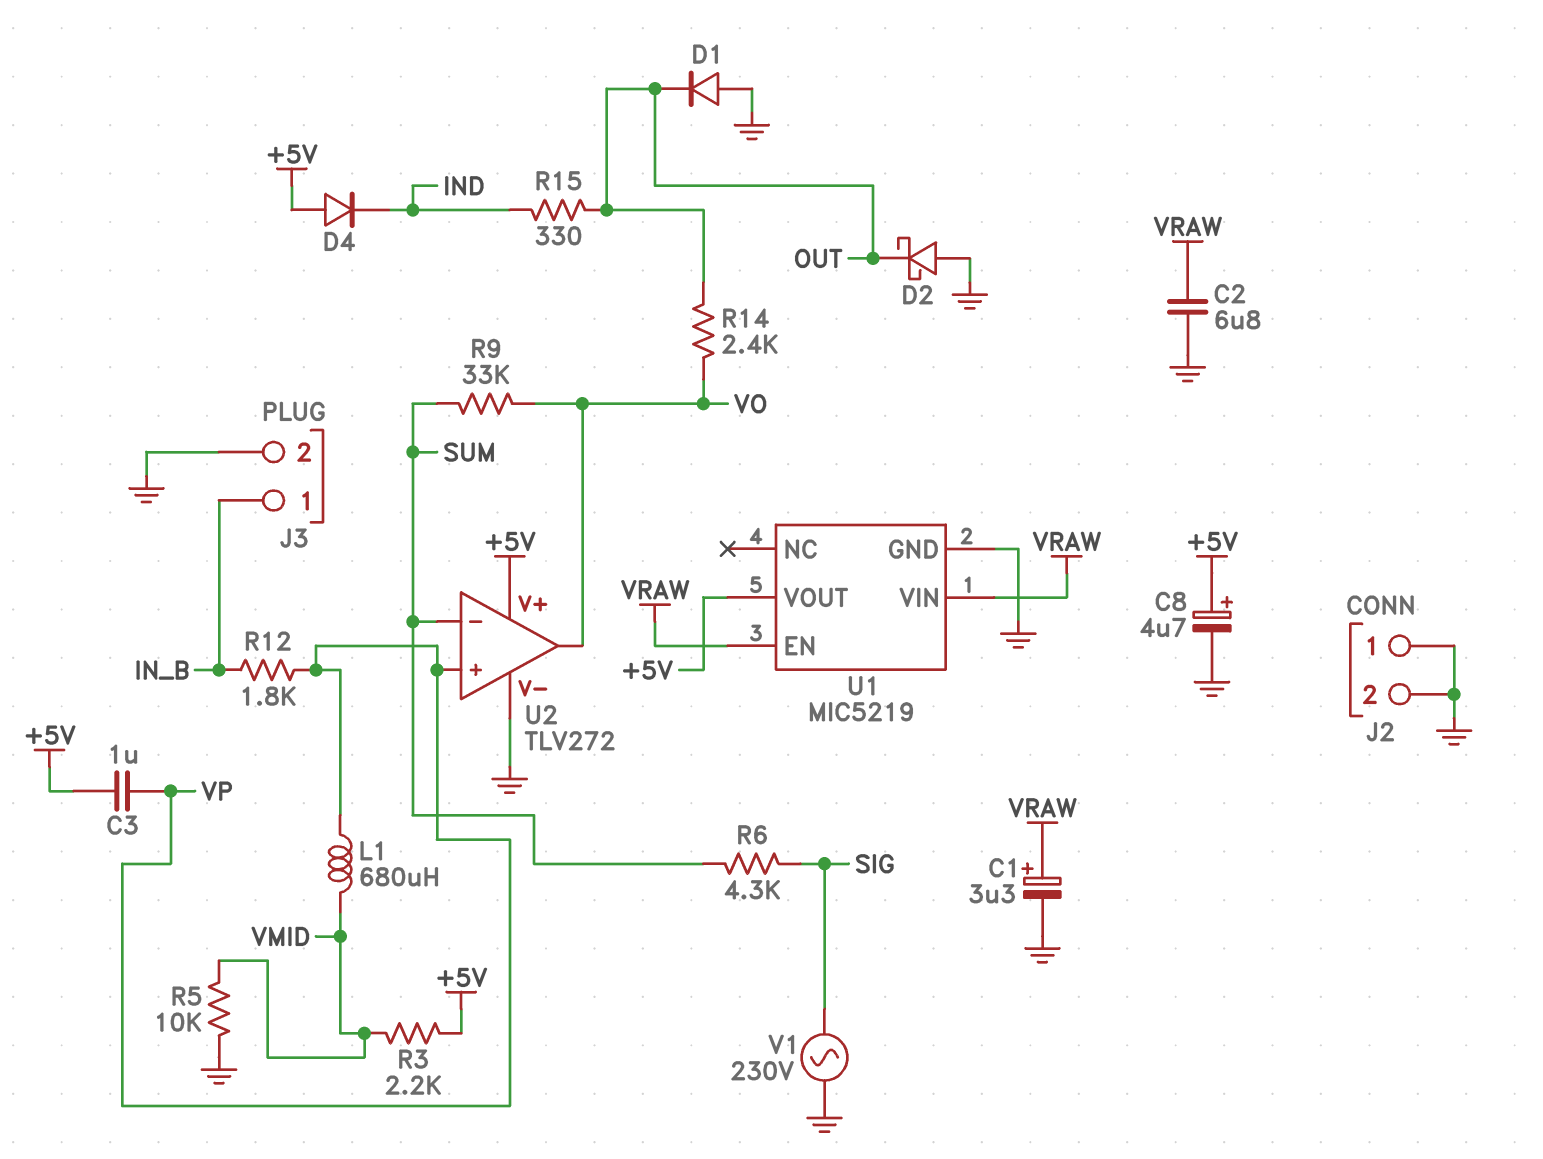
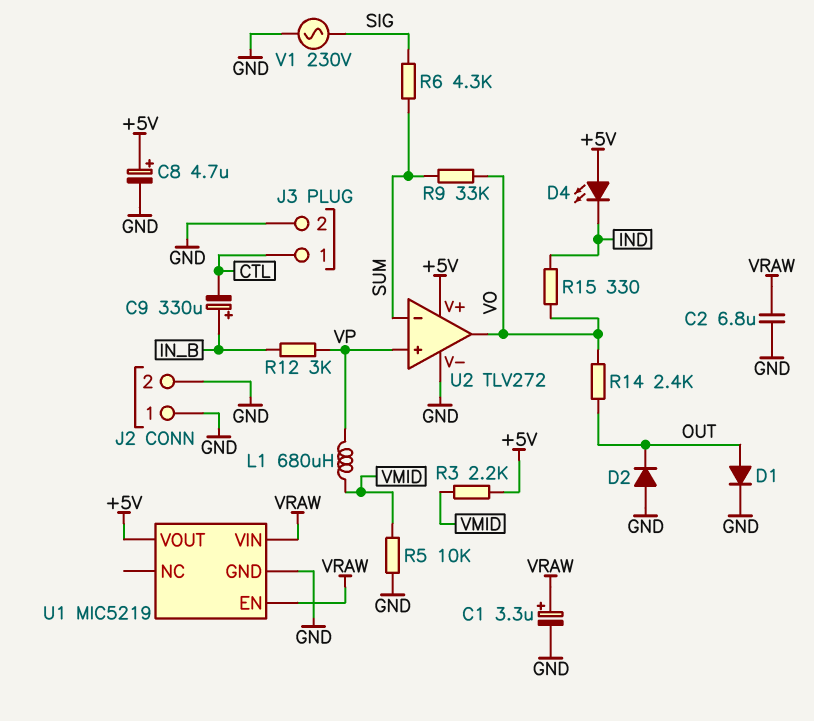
C3: 1uF (+5V, VP) -> none
C9: none -> 330uF (plus IN_B, minus CTL)
D1: diode (A GND, K OUT) -> diode (A OUT, K GND)
D2: schottky (A GND, K OUT) -> diode (A GND, K OUT)
D4: diode (A +5V, K IND) -> LED (A +5V, K IND)
J3 pin 1: IN_B -> CTL
R12: 1.8k (IN_B, VP) -> 3k (IN_B, VP)
R15: 330 (IND, OUT) -> 330 (IND, VO)

